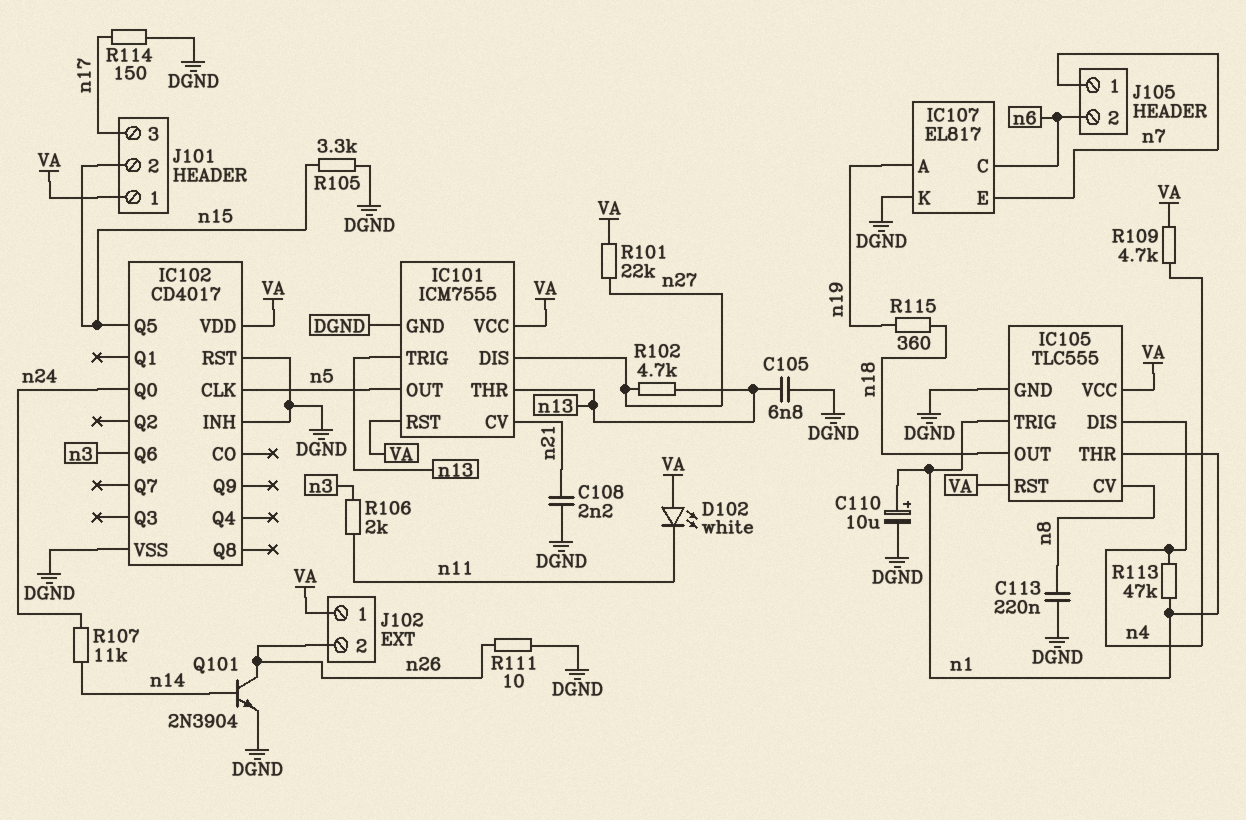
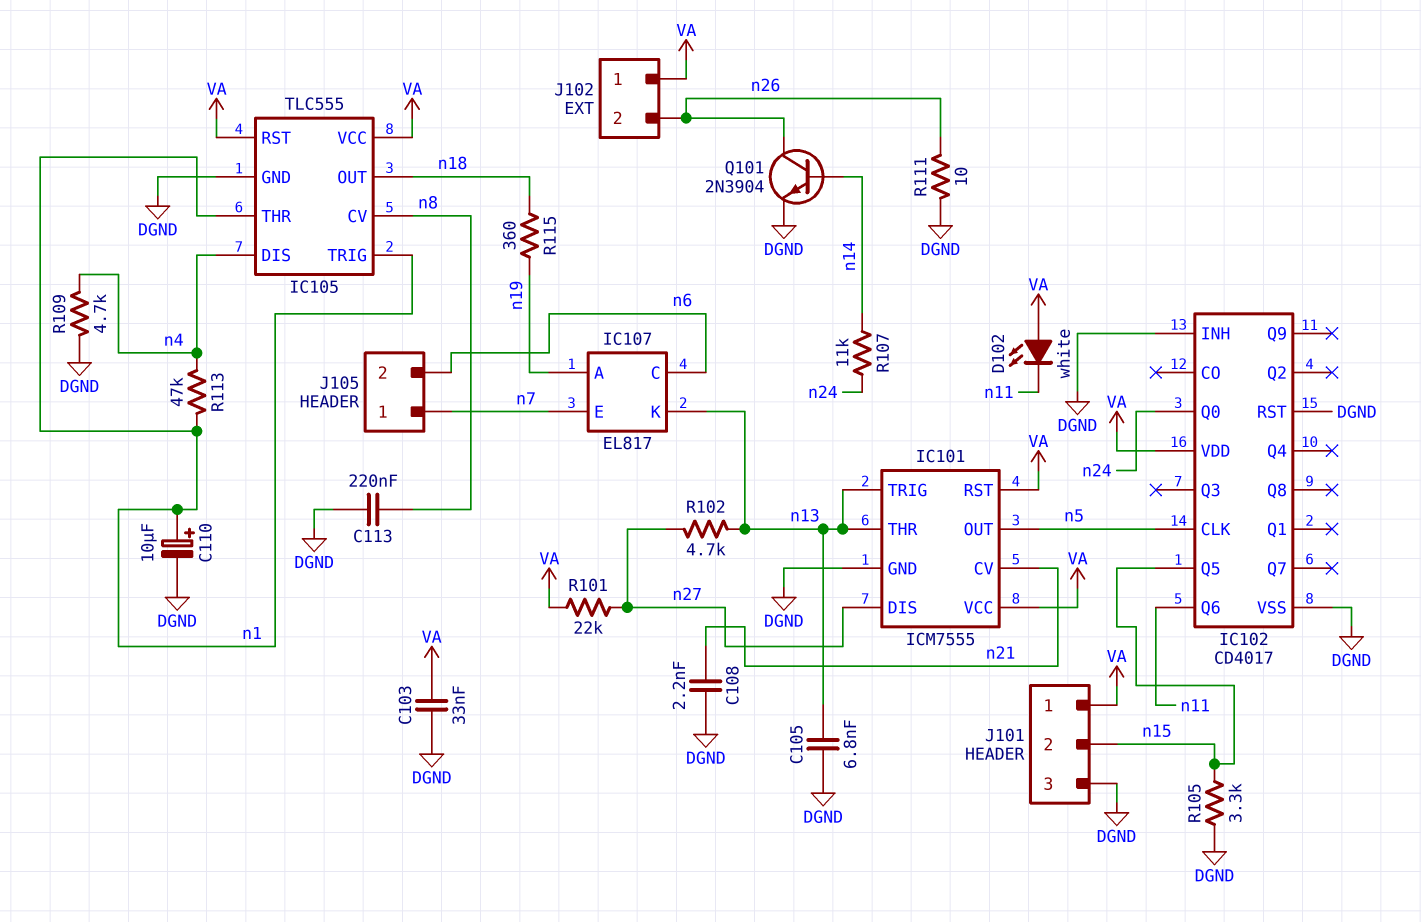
C103: none -> 33nF (DGND, VA)
IC102 pin Q6: n3 -> n11
IC107 pin K: DGND -> n13
J101 pin 3: n17 -> DGND
R106: 2k (n3, n11) -> none
R109: 4.7k (VA, n4) -> 4.7k (DGND, n4)
R114: 150 (DGND, n17) -> none

